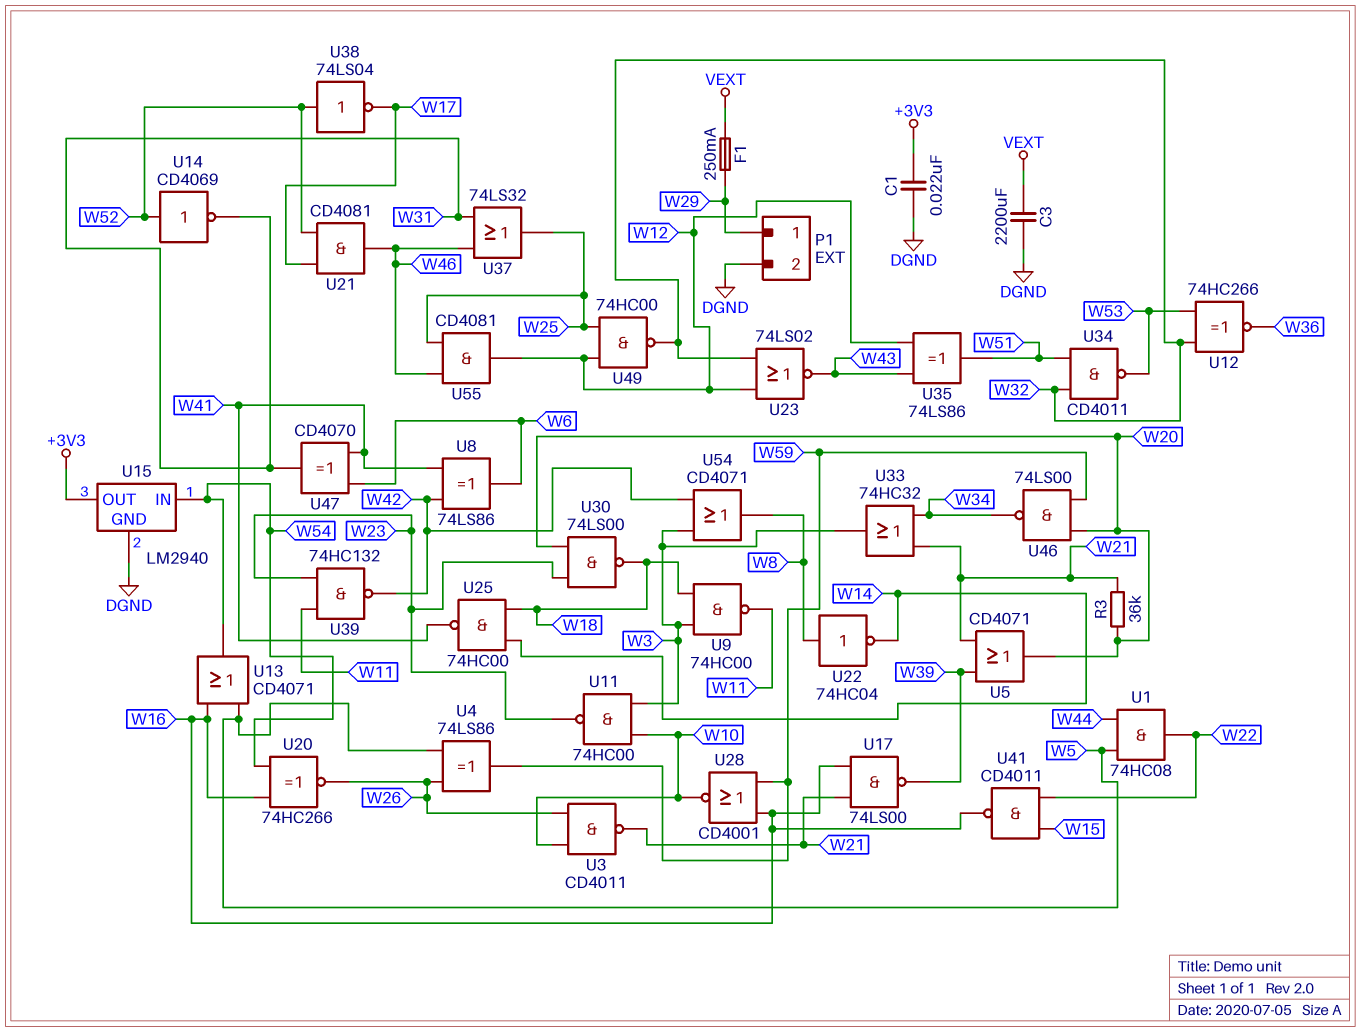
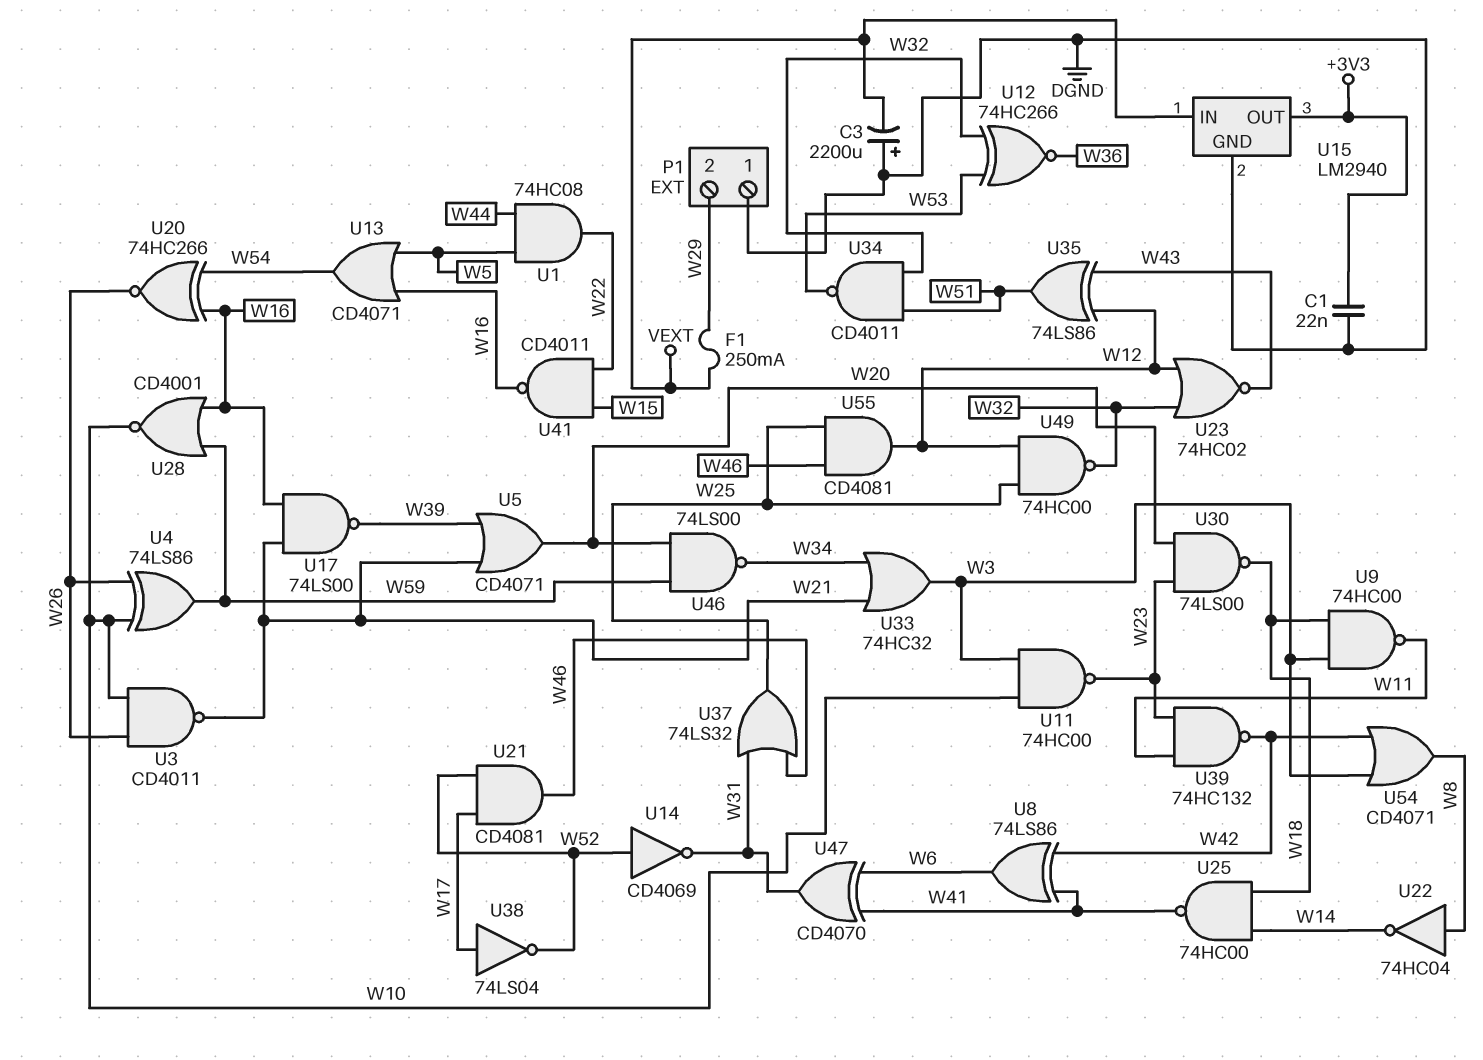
C3: 2200uF (DGND, VEXT) -> 2200uF (plus DGND, minus VEXT)
P1 pin 1: W29 -> DGND
P1 pin 2: DGND -> W29
R3: 36k (W20, W21) -> none
U4: XOR 74LS86 (in W5, in W26, out W59) -> XOR 74LS86 (in W10, in W26, out W59)
U15 pin IN: W54 -> VEXT
U23: NOR 74LS02 (in W12, in W32, out W43) -> NOR 74HC02 (in W12, in W32, out W43)
U38: NOT 74LS04 (in W52, out W17) -> NOT 74LS04 (in W17, out W52)

